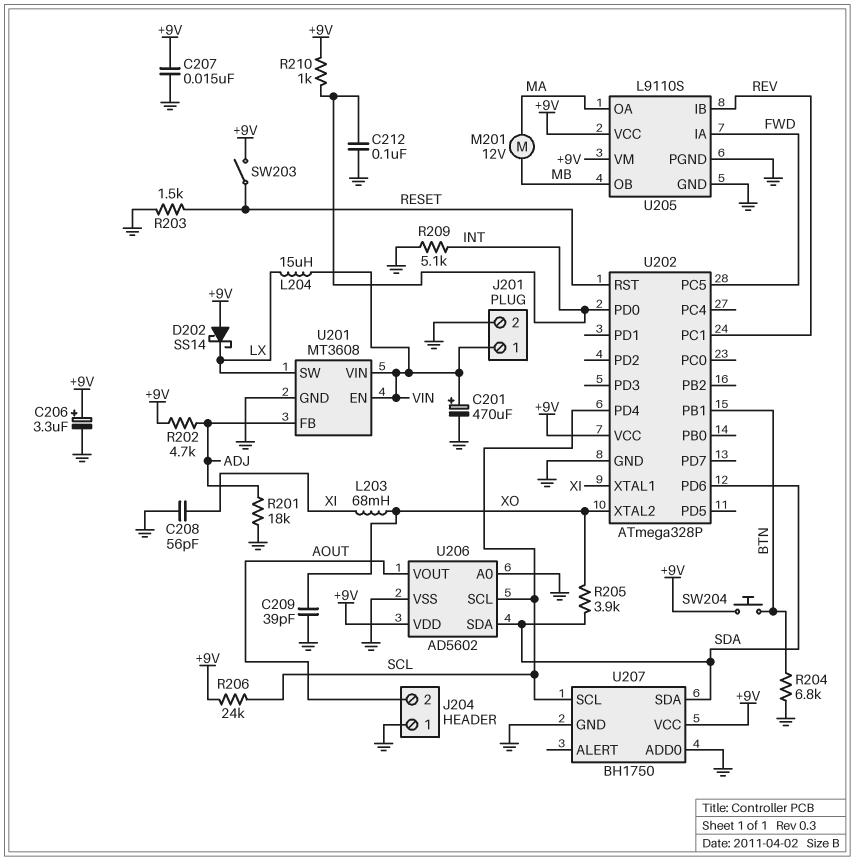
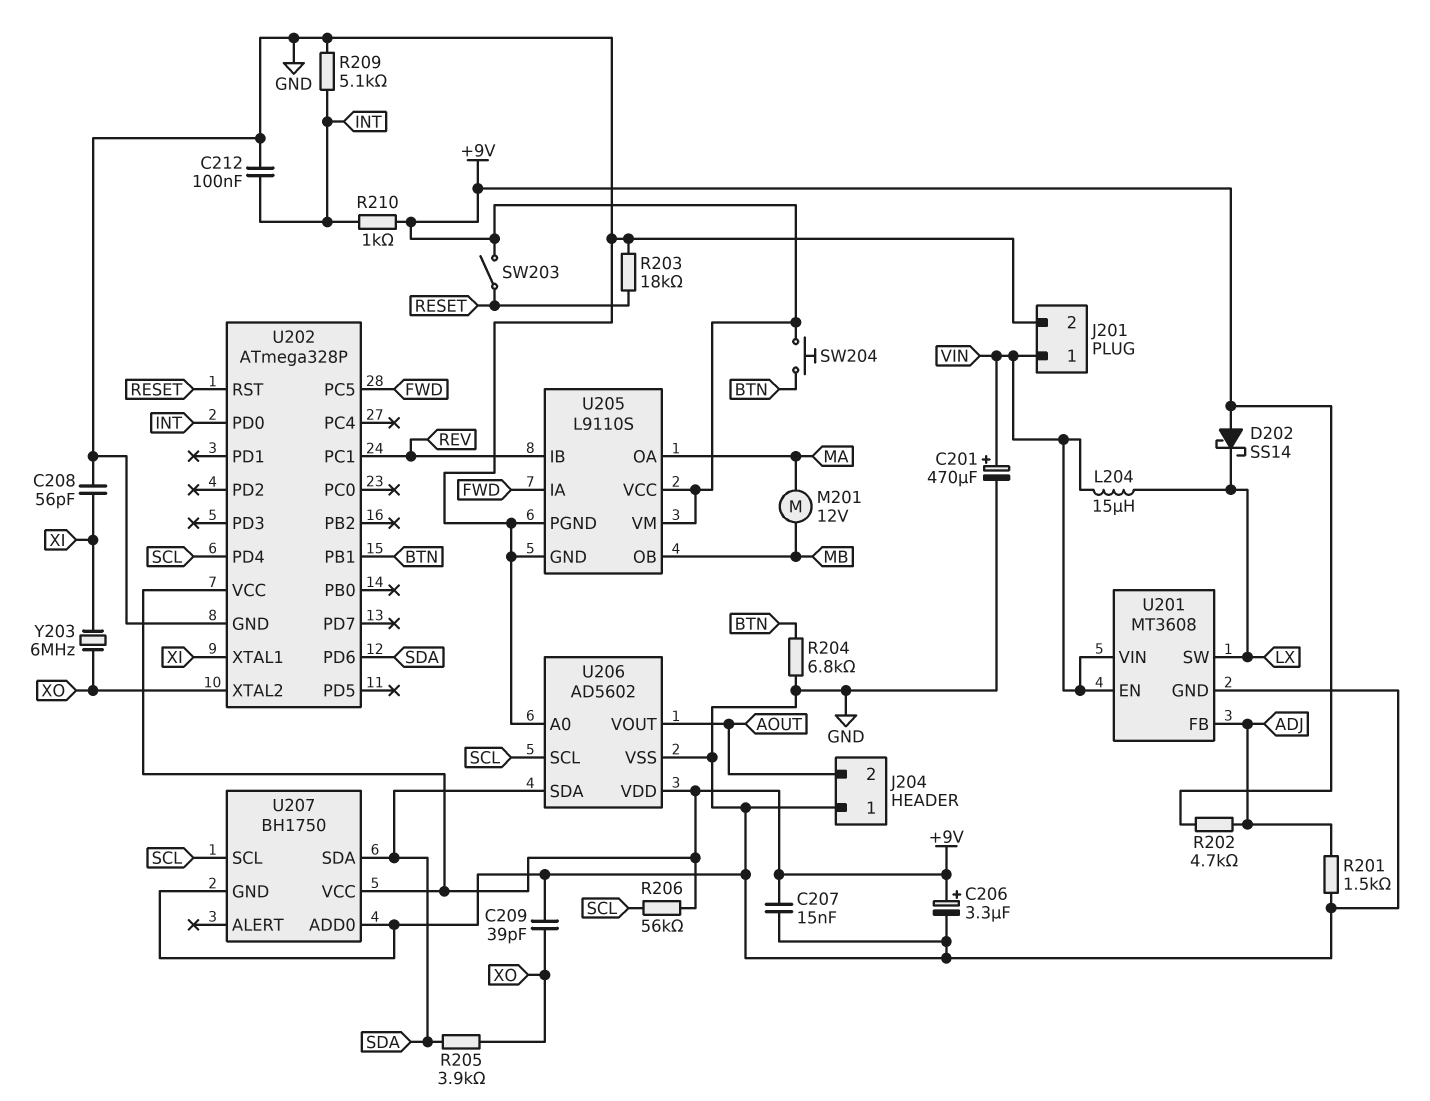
L203: 68mH (XI, XO) -> none
R201: 18k (ADJ, GND) -> 1.5k (ADJ, GND)
R203: 1.5k (GND, RESET) -> 18k (GND, RESET)
R206: 24k (+9V, SCL) -> 56k (+9V, SCL)
Y203: none -> 6MHz (XI, XO)

